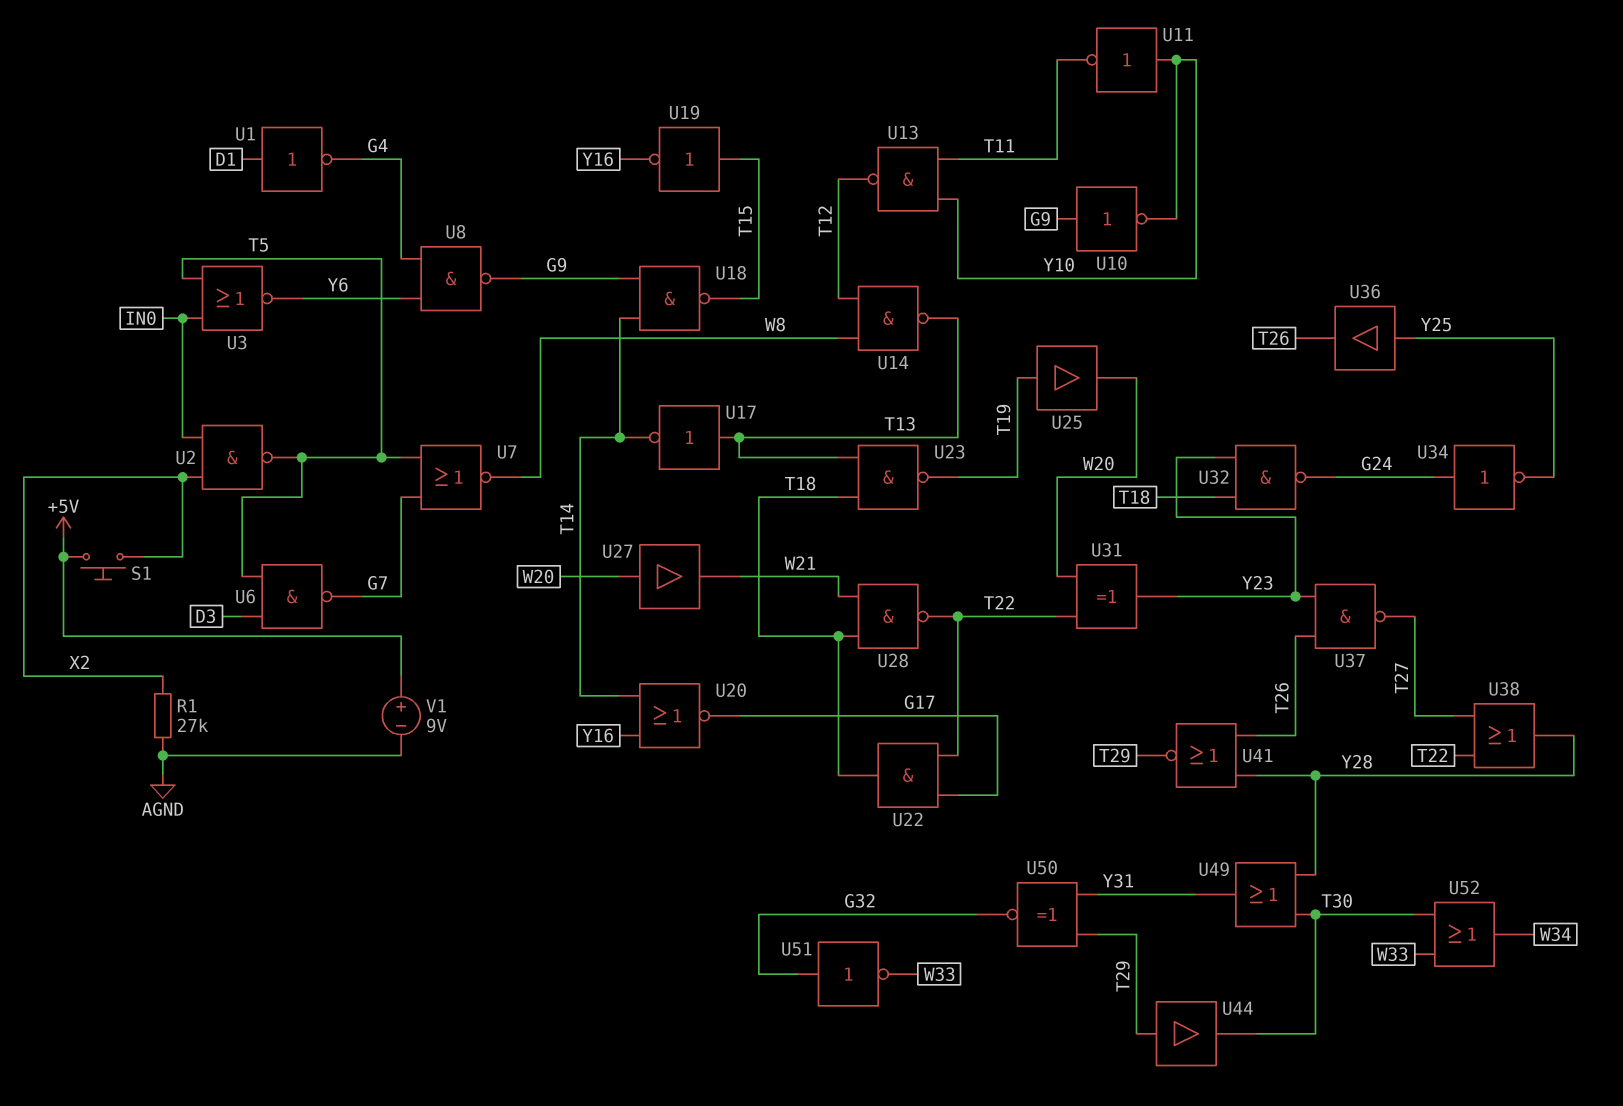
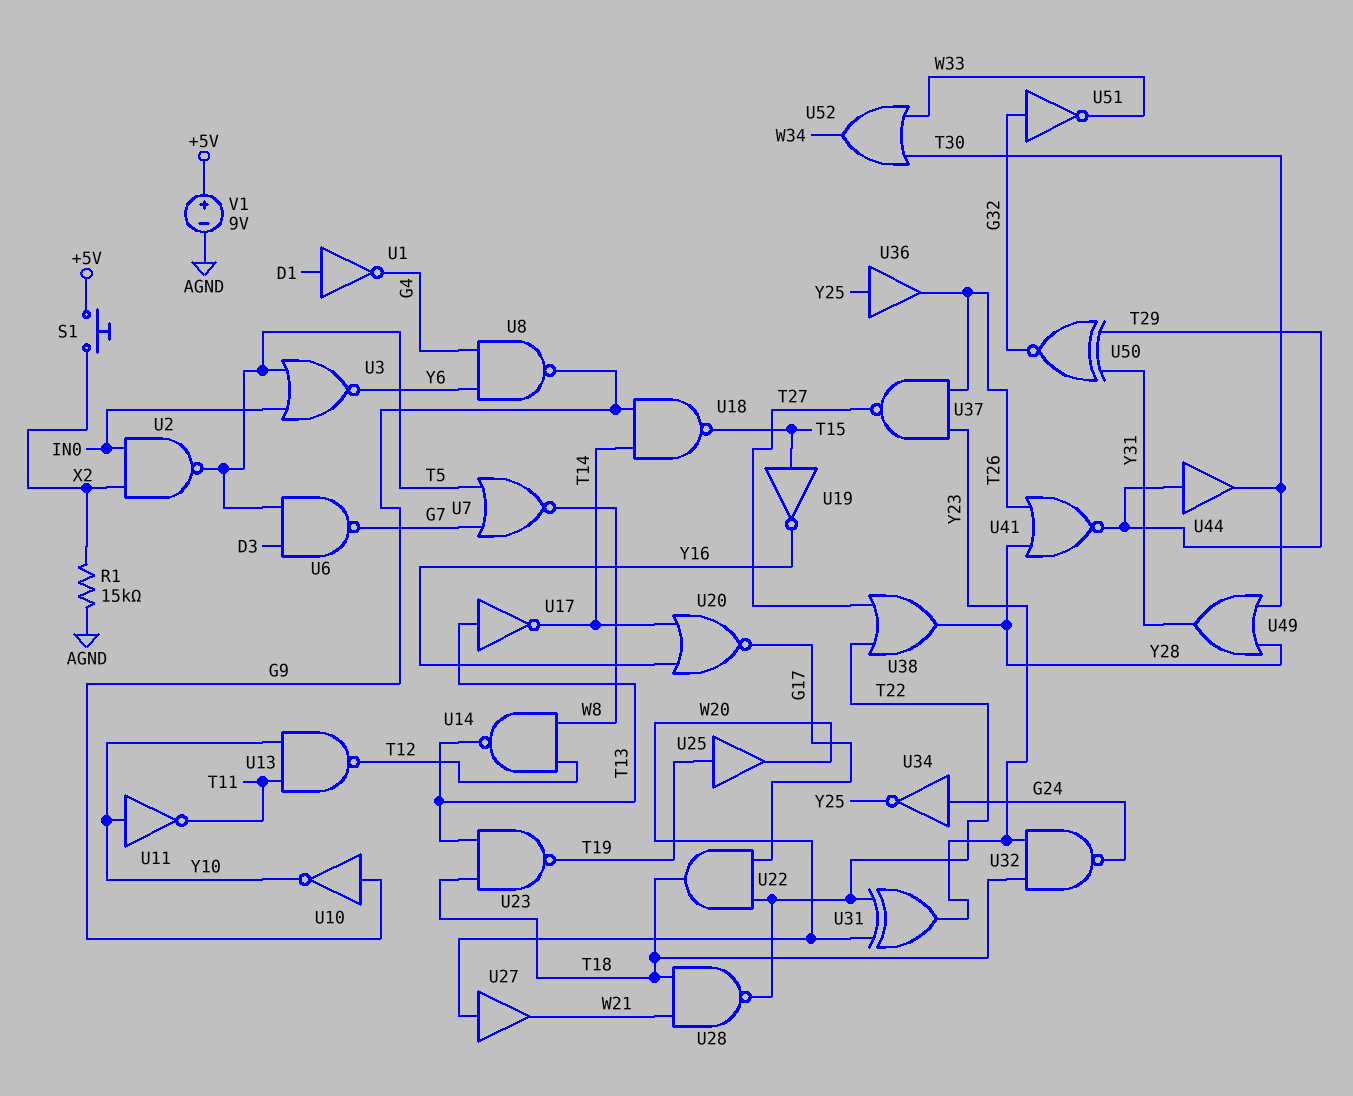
R1: 27k (AGND, X2) -> 15k (AGND, X2)

